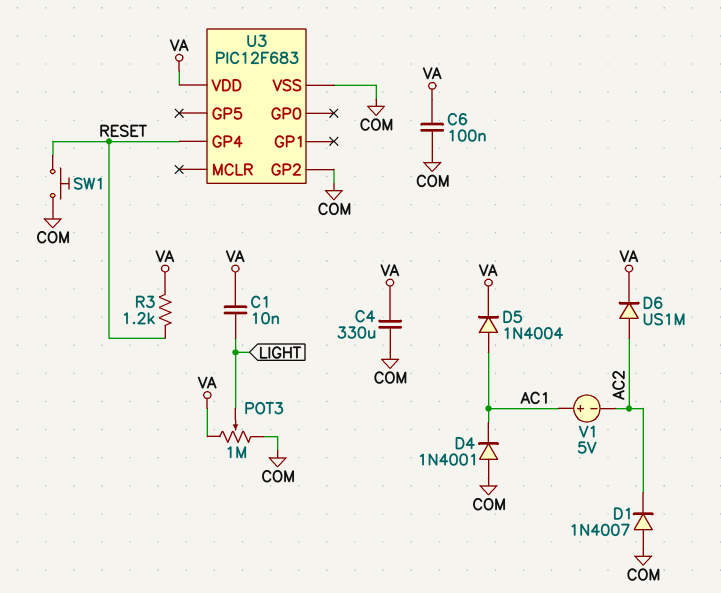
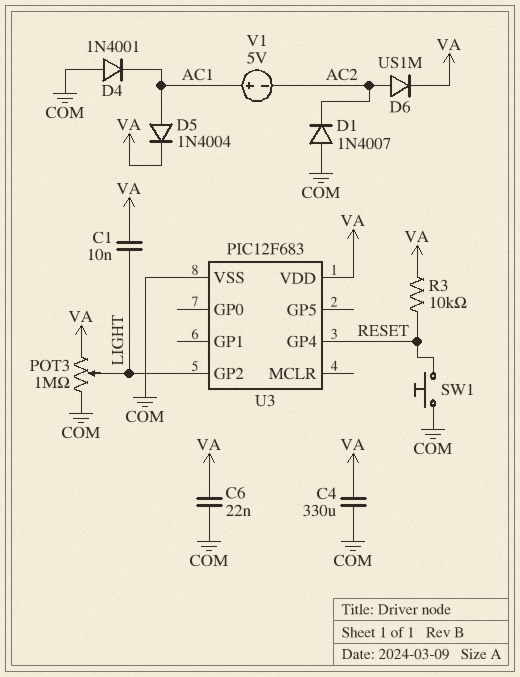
C6: 100nF (COM, VA) -> 22nF (COM, VA)
R3: 1.2k (RESET, VA) -> 10k (RESET, VA)
U3 pin GP2: COM -> LIGHT

